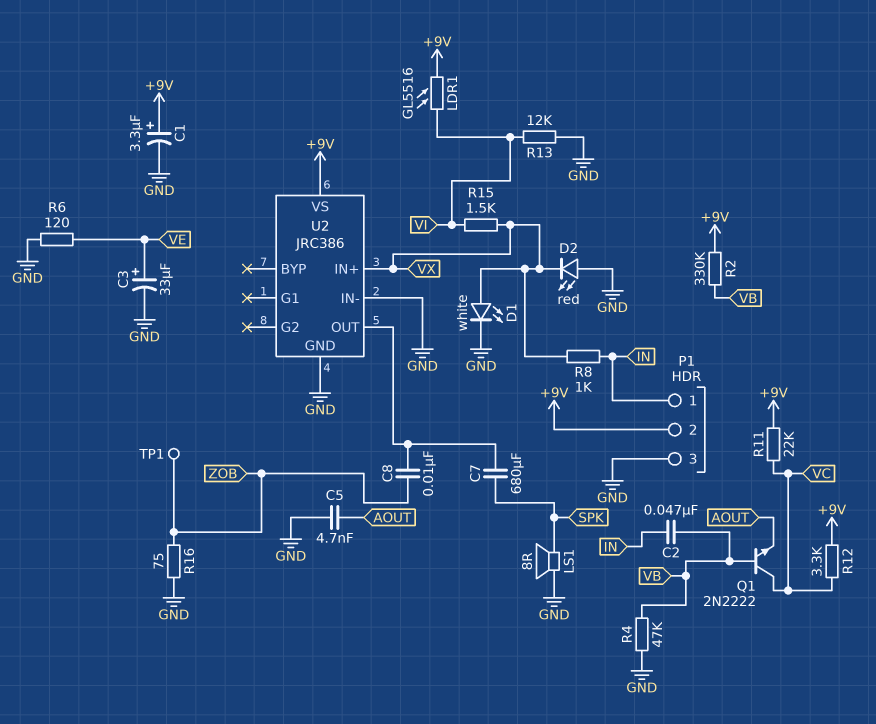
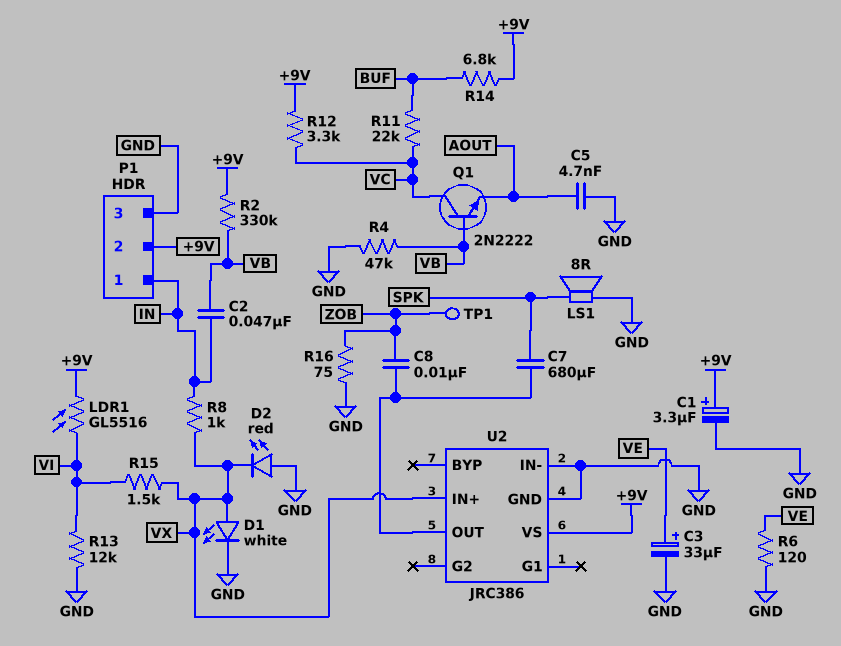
R11: 22k (+9V, VC) -> 22k (BUF, VC)
R14: none -> 6.8k (+9V, BUF)

